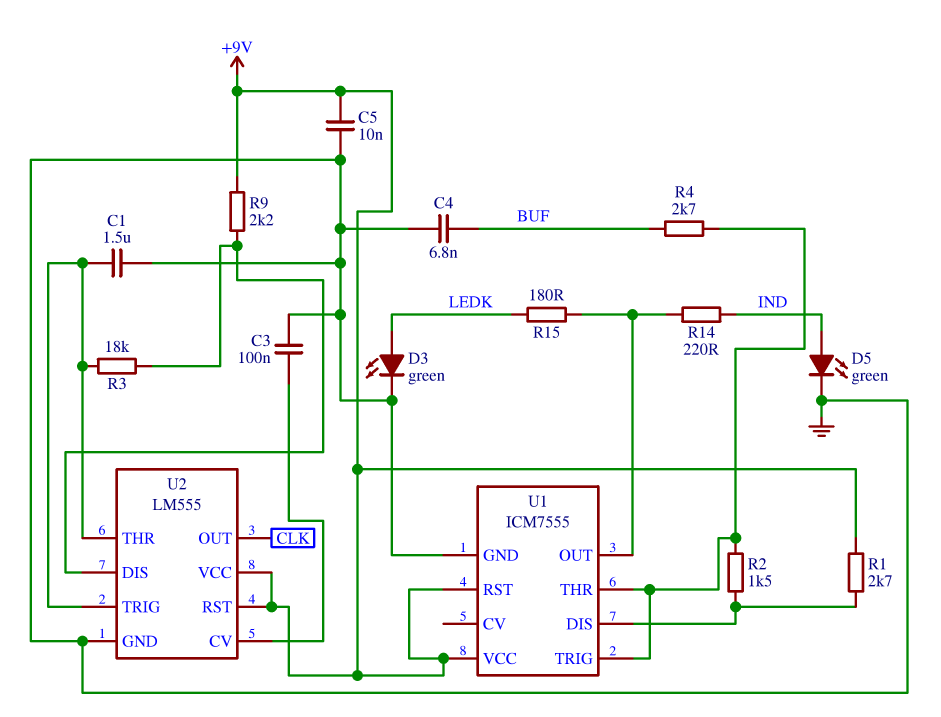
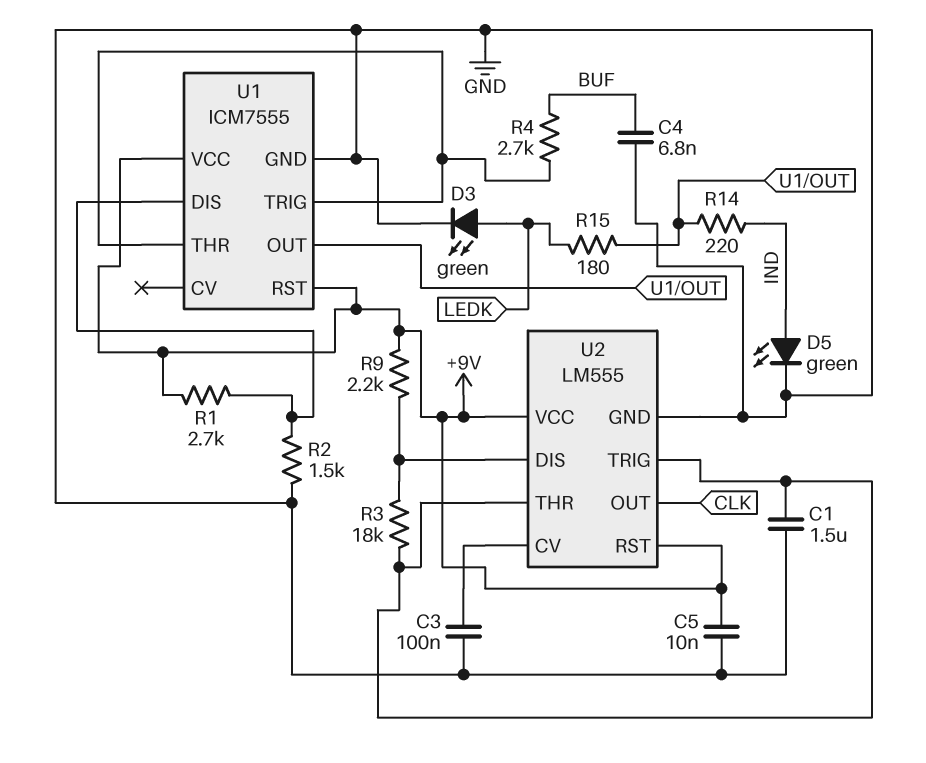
R2: 1.5k (U1/DIS, U1/THR) -> 1.5k (GND, U1/DIS)

